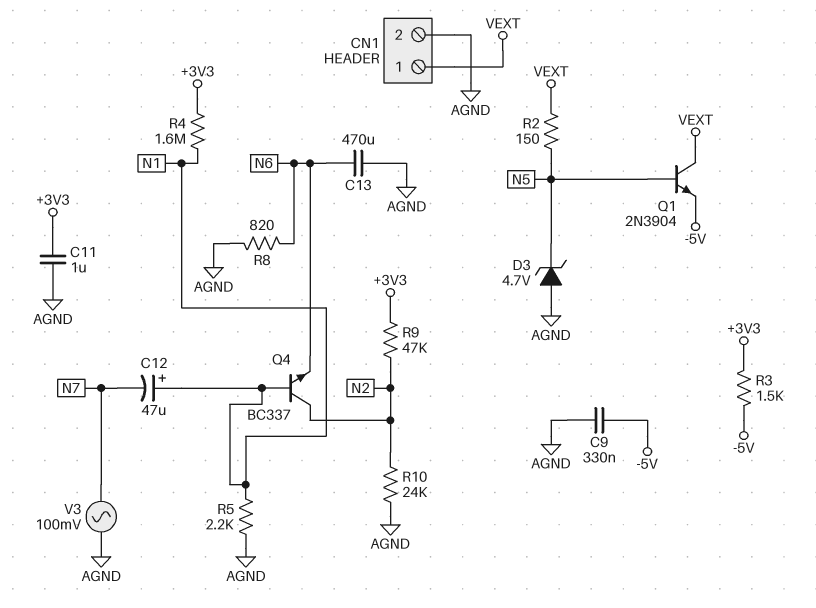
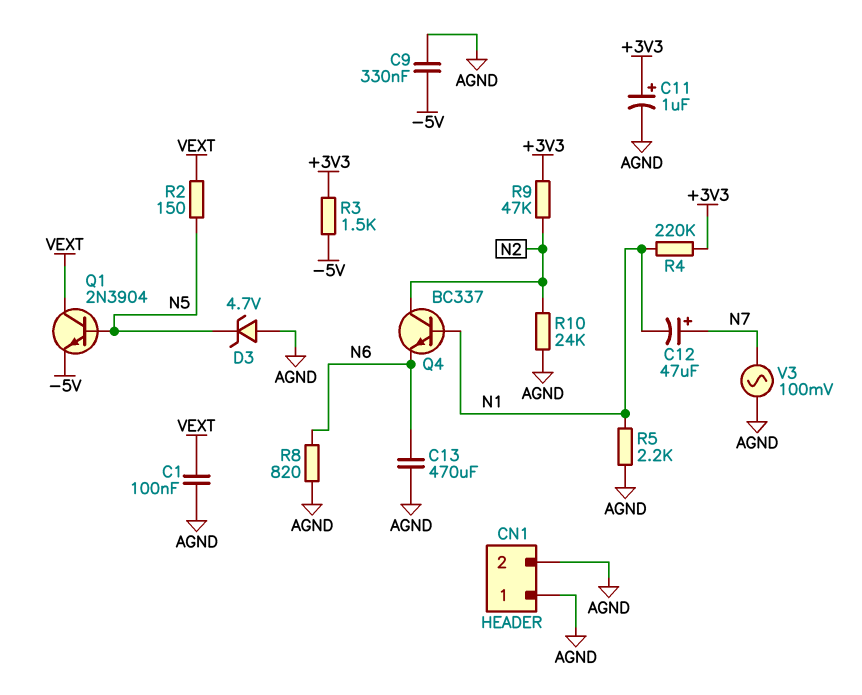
C1: none -> 100nF (AGND, VEXT)
C11: 1uF (+3V3, AGND) -> 1uF (plus +3V3, minus AGND)
C12: 47uF (plus N1, minus N7) -> 47uF (plus N7, minus N1)
CN1 pin 1: VEXT -> AGND
R4: 1.6M (+3V3, N1) -> 220k (+3V3, N1)

